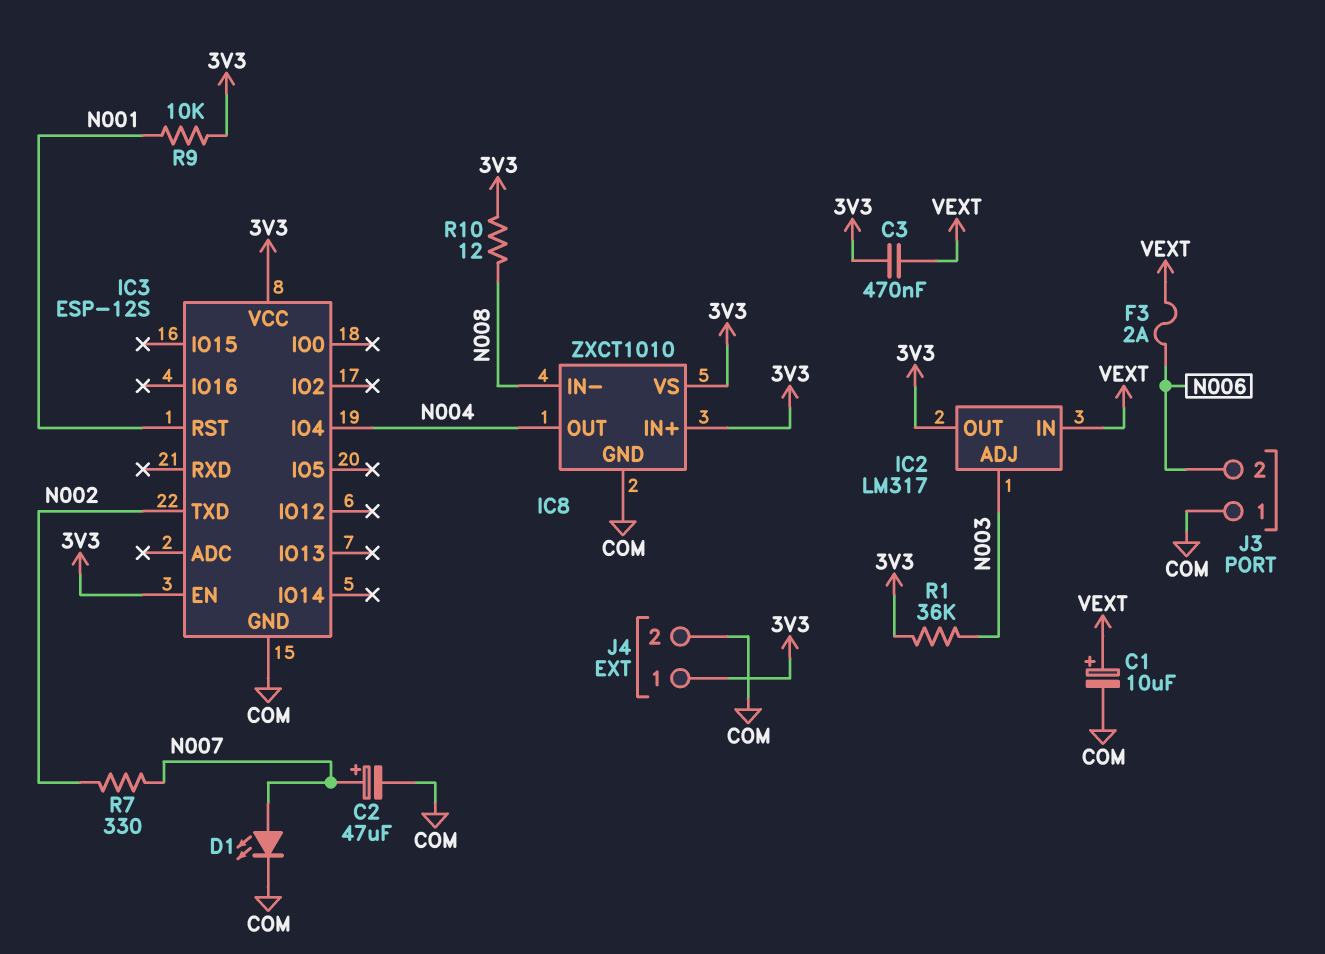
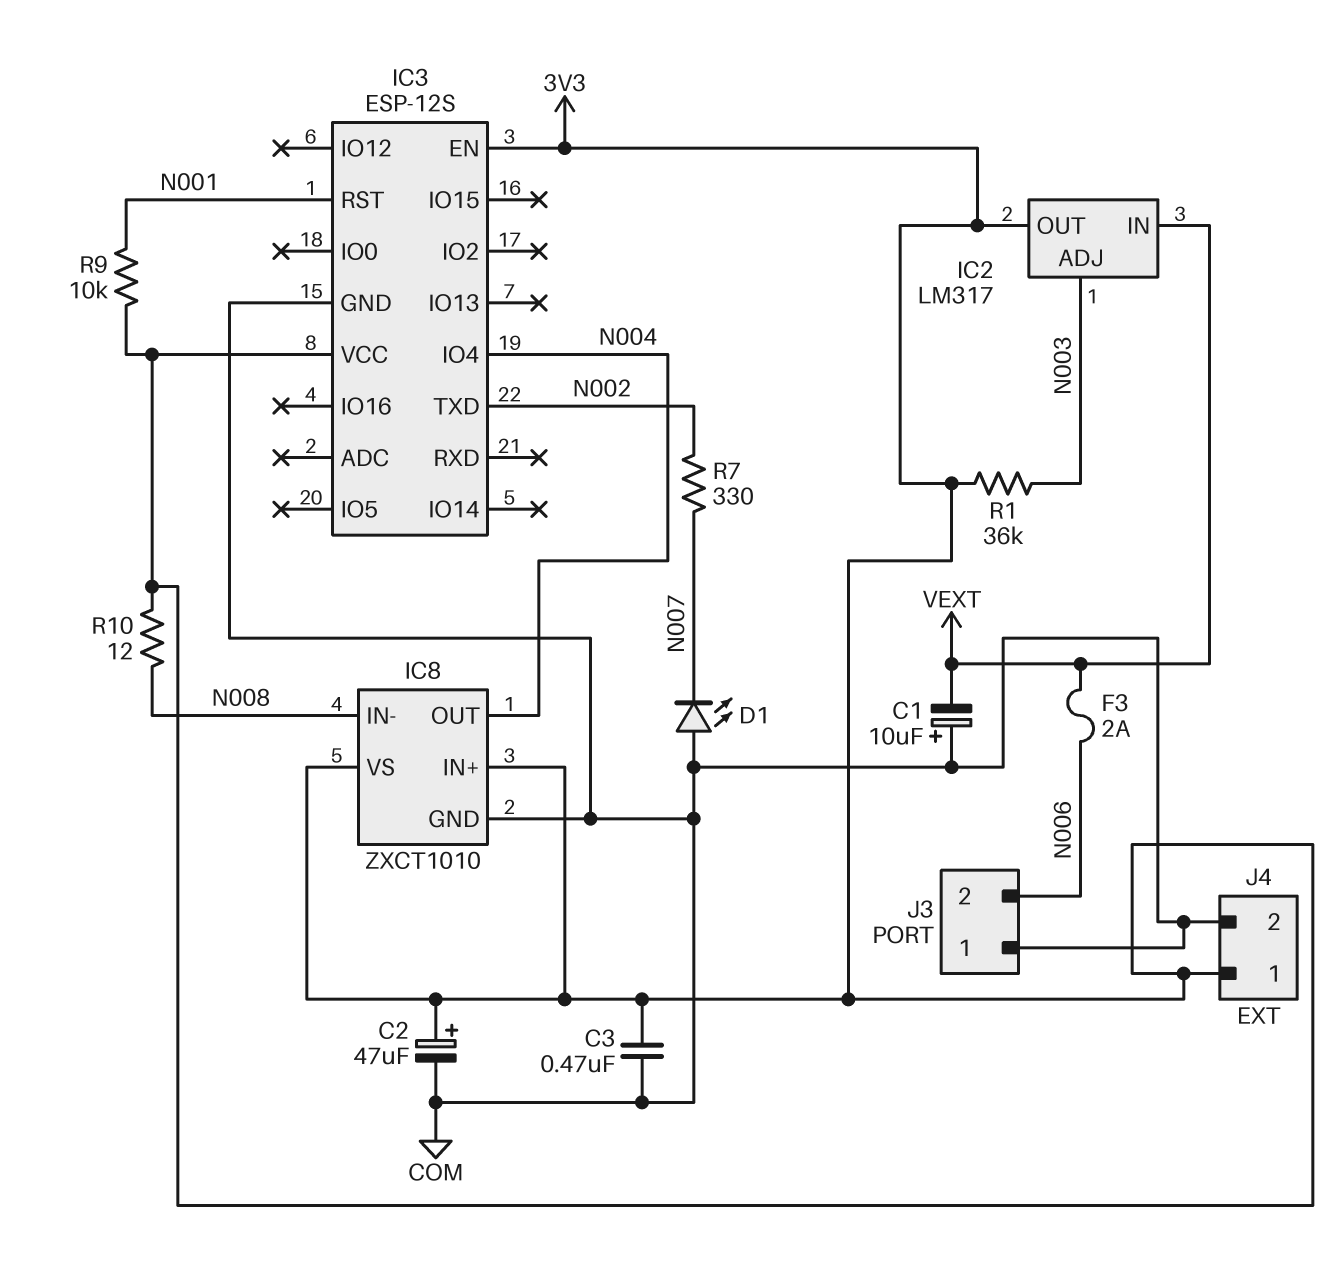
C1: 10uF (plus VEXT, minus COM) -> 10uF (plus COM, minus VEXT)
C2: 47uF (plus N007, minus COM) -> 47uF (plus 3V3, minus COM)
C3: 470nF (3V3, VEXT) -> 470nF (3V3, COM)
D1: LED (A N007, K COM) -> LED (A COM, K N007)

